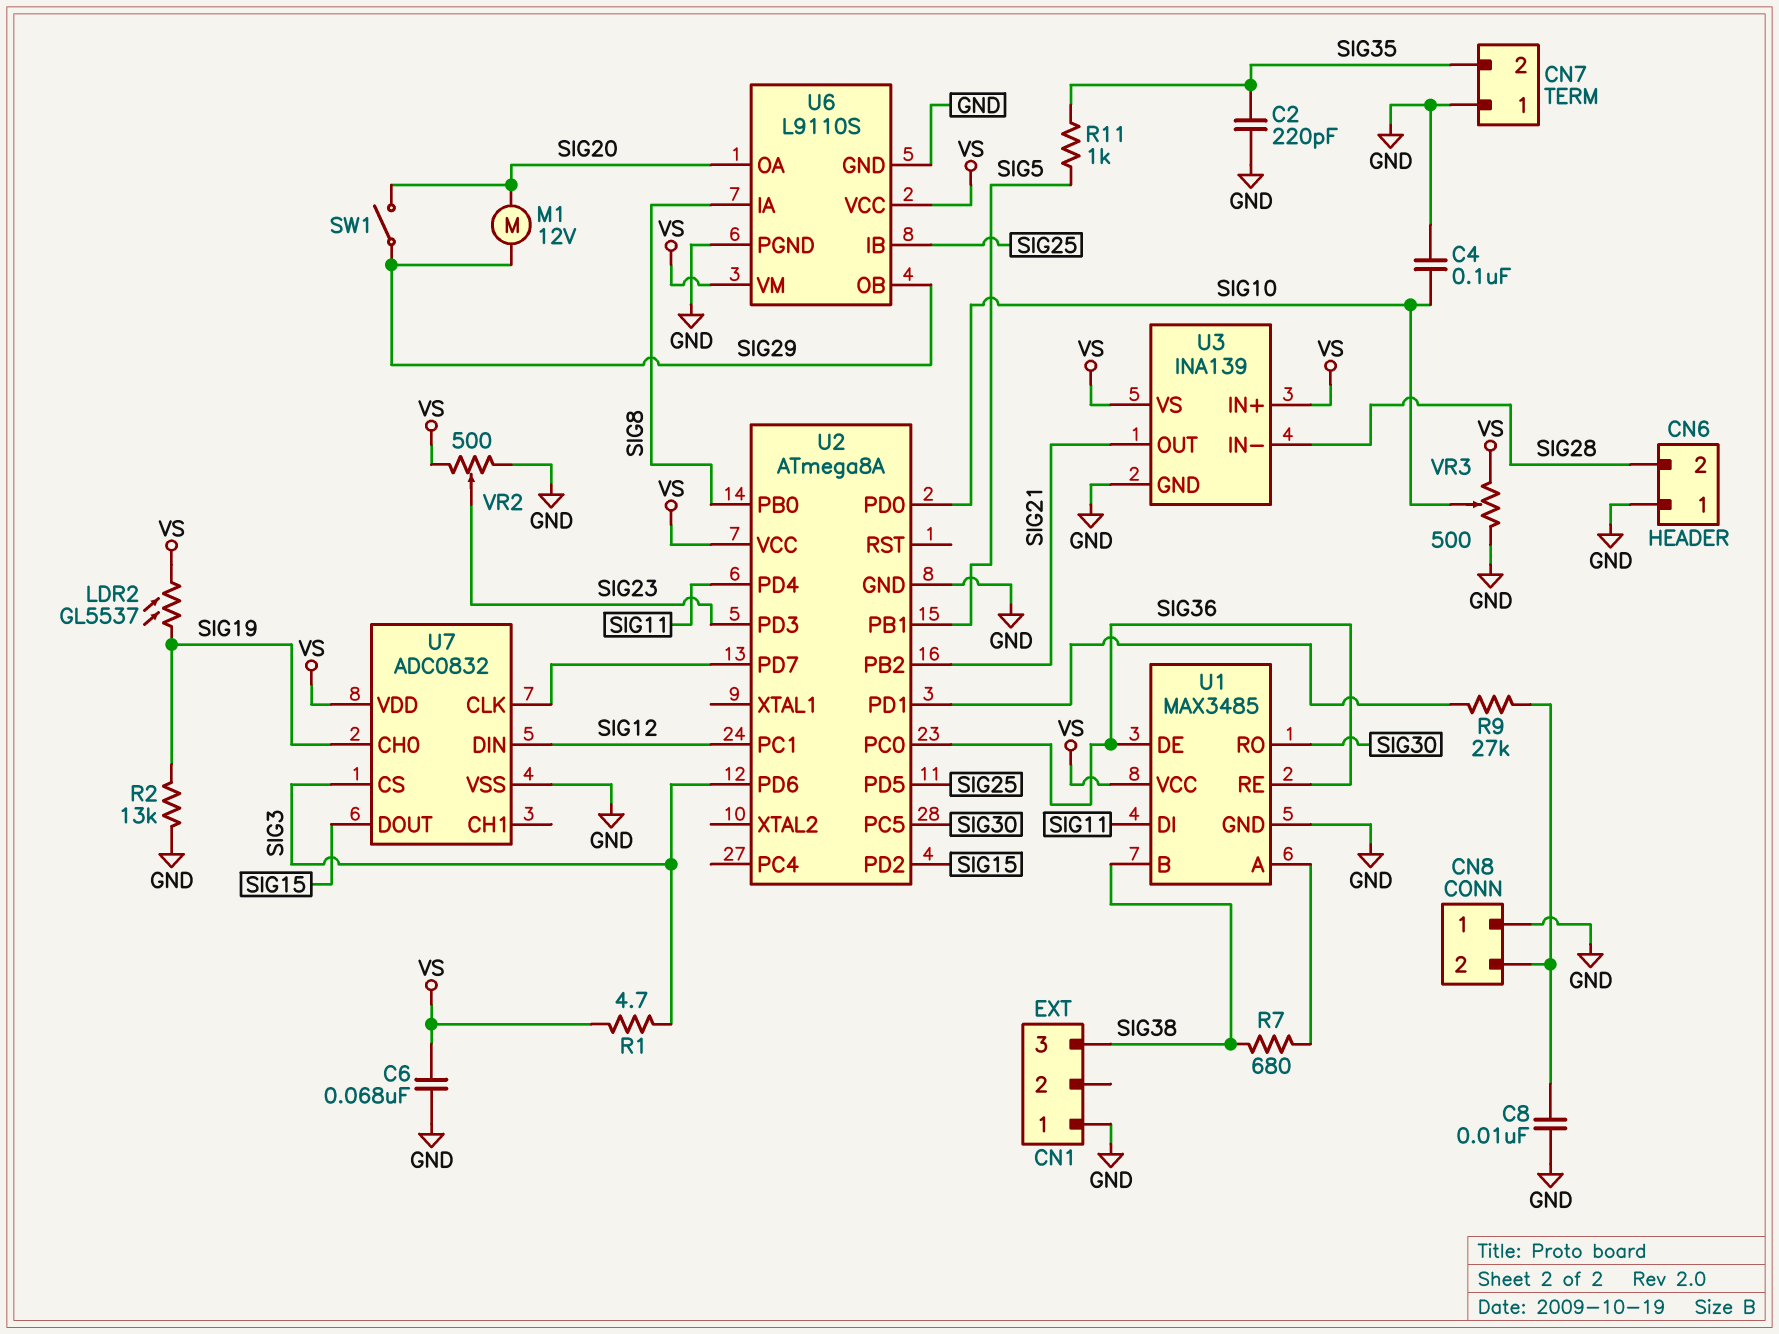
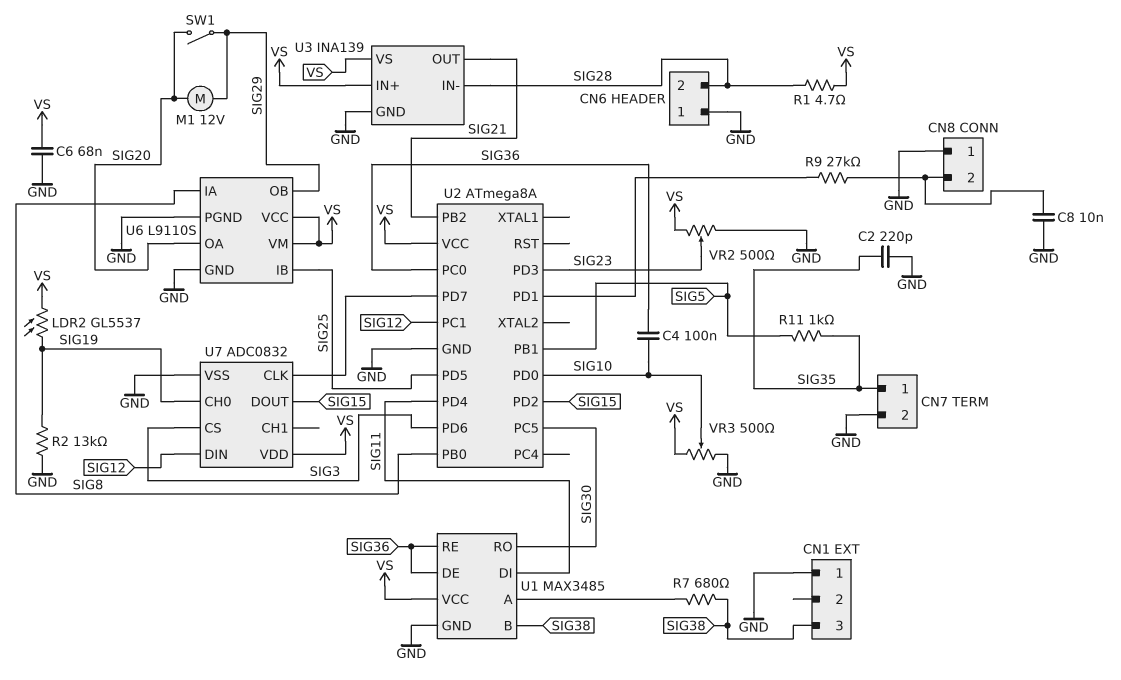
C4: 100nF (GND, SIG10) -> 100nF (SIG10, SIG36)
CN7 pin 1: GND -> SIG35
CN7 pin 2: SIG35 -> GND
R1: 4.7 (SIG3, VS) -> 4.7 (SIG28, VS)

